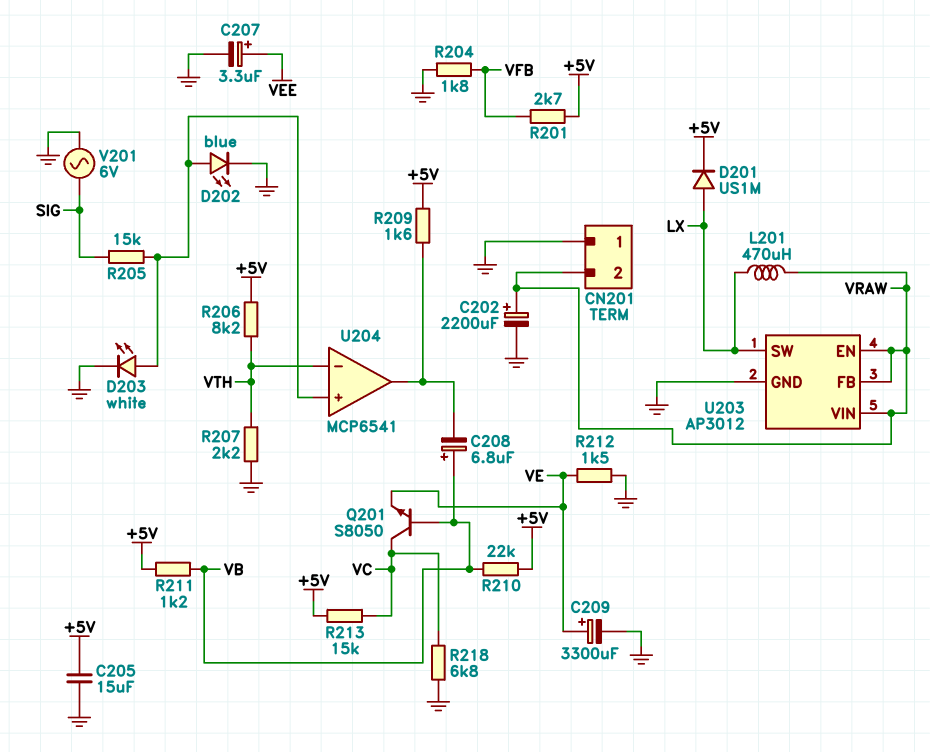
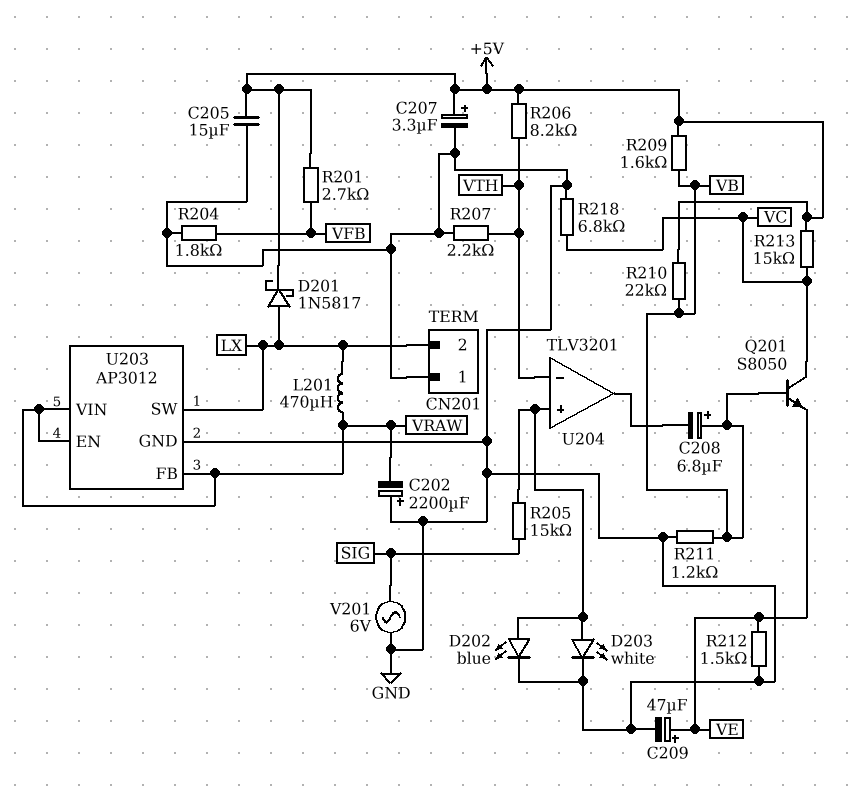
C202: 2200uF (plus VRAW, minus GND) -> 2200uF (plus GND, minus VRAW)
C207: 3.3uF (plus VEE, minus GND) -> 3.3uF (plus +5V, minus GND)
C209: 3300uF (plus VE, minus GND) -> 47uF (plus VE, minus GND)
CN201 pin 2: VRAW -> LX
D201: diode US1M (A LX, K +5V) -> schottky 1N5817 (A LX, K +5V)
R209: 1.6k (+5V, U204/out) -> 1.6k (+5V, VB)
R211: 1.2k (+5V, VB) -> 1.2k (GND, VB)
U204: MCP6541 -> TLV3201

